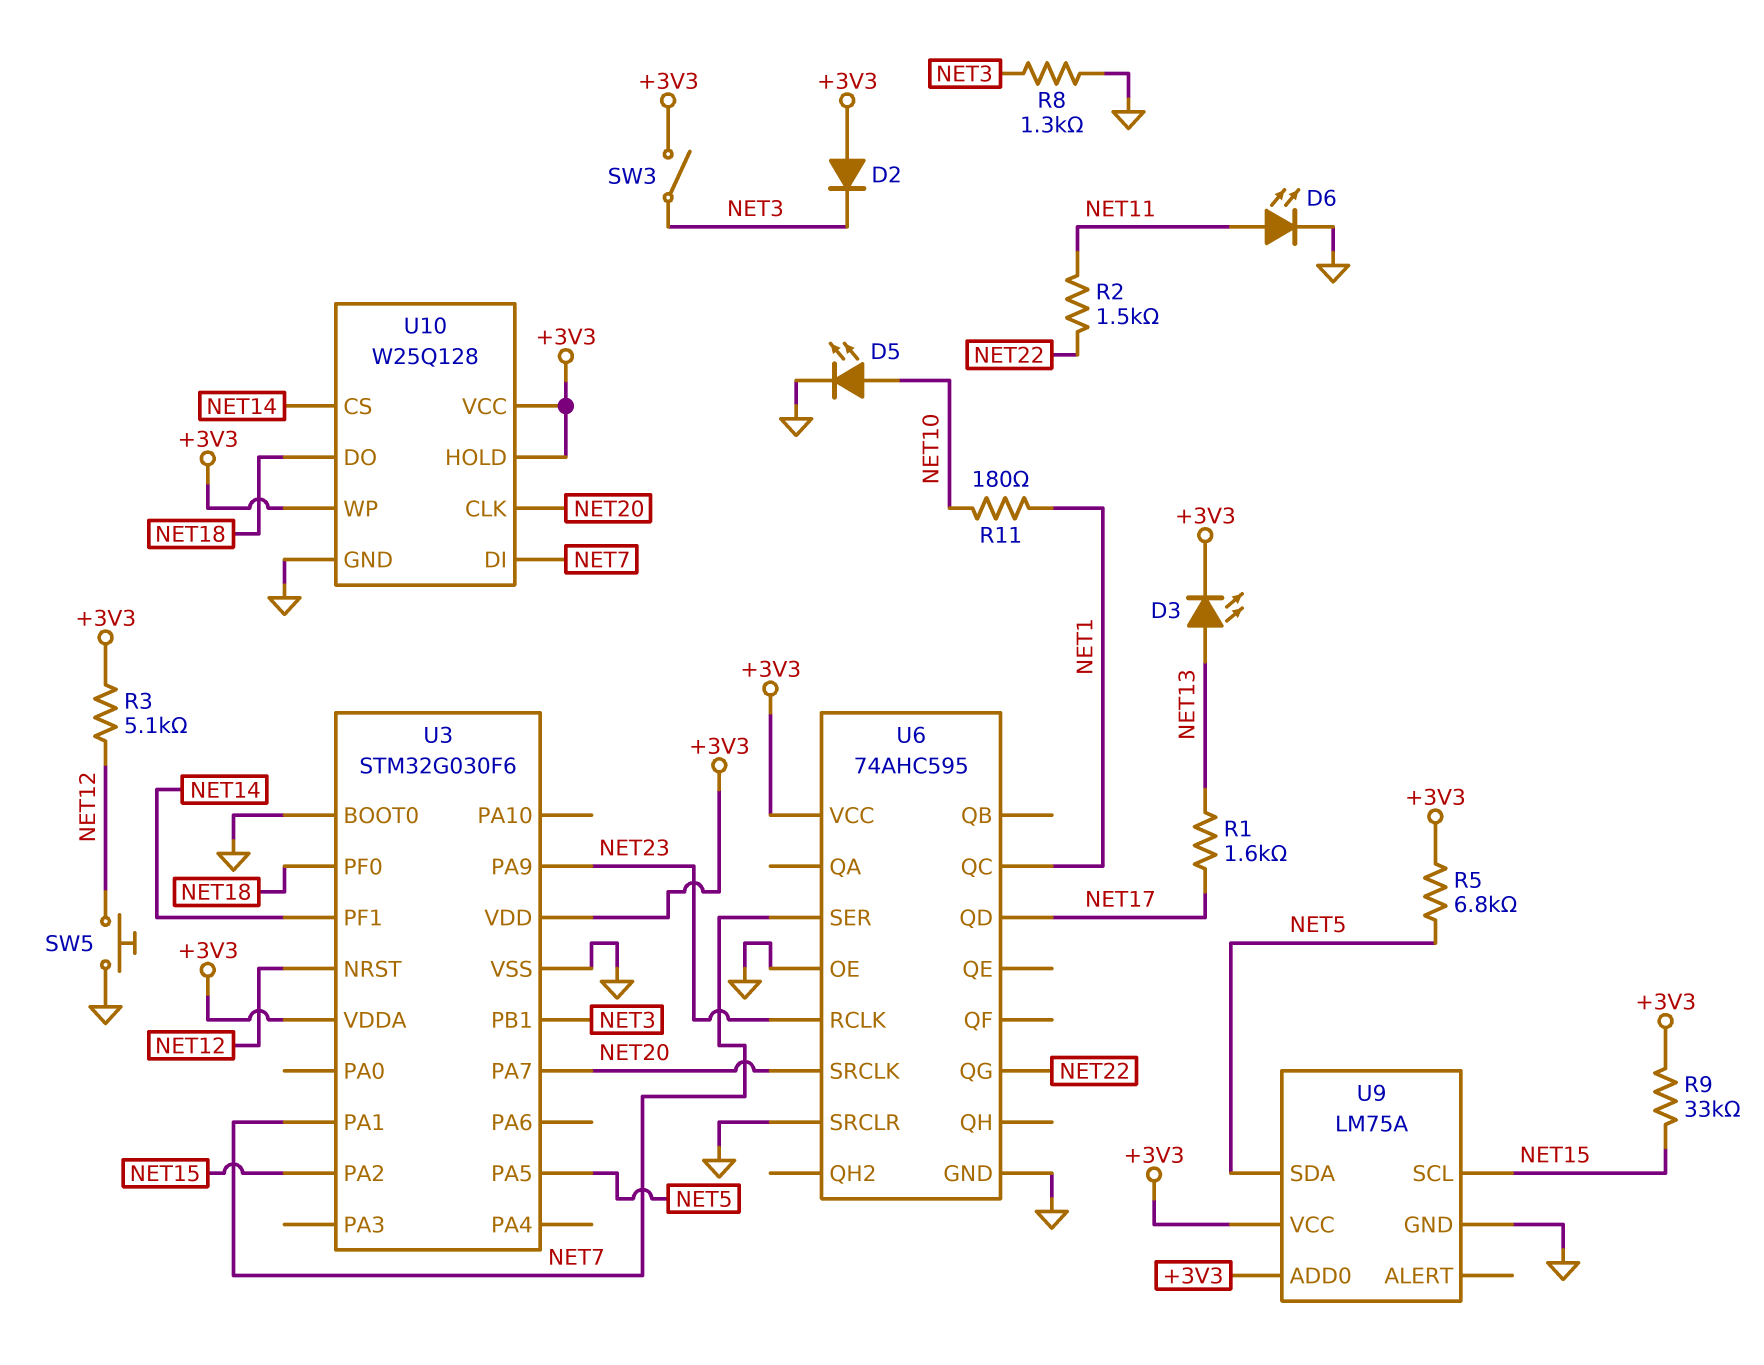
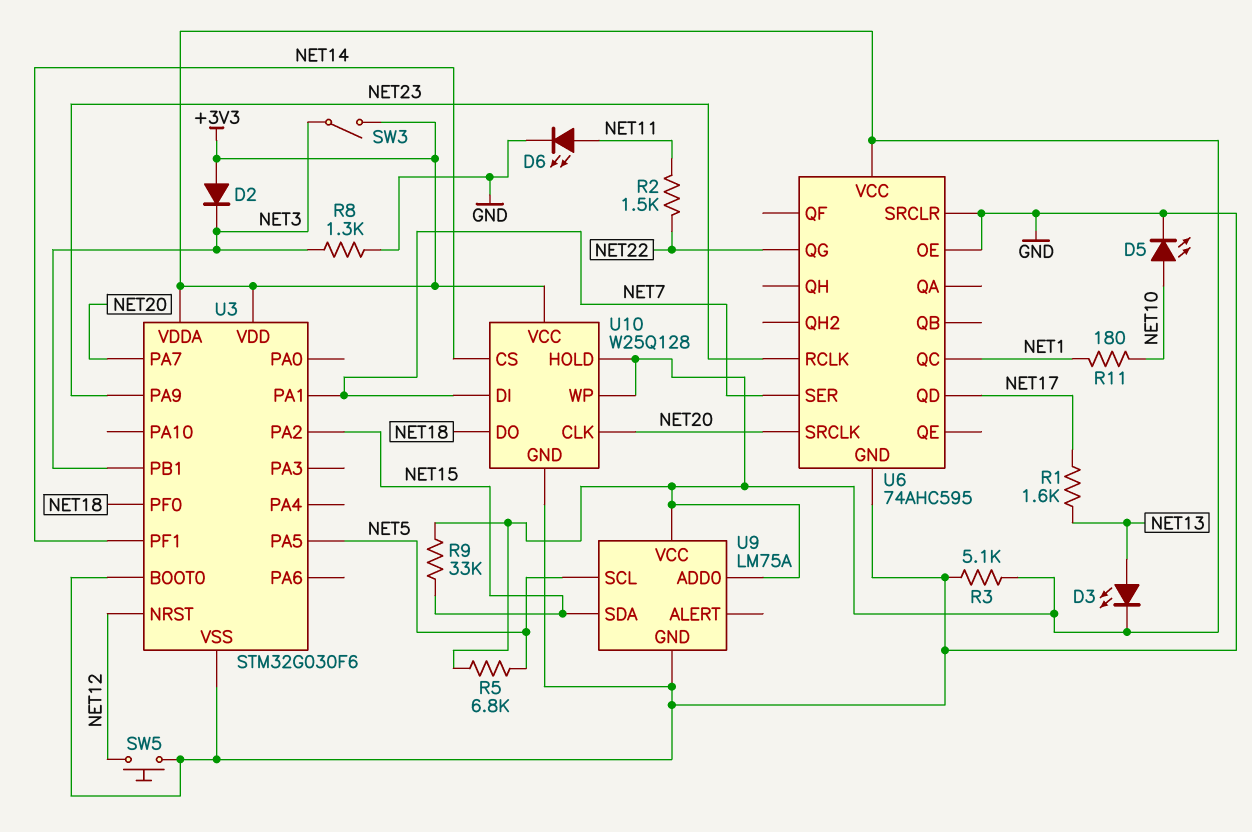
R3: 5.1k (+3V3, NET12) -> 5.1k (+3V3, GND)
U9 pin SCL: NET15 -> NET5
U9 pin SDA: NET5 -> NET15

